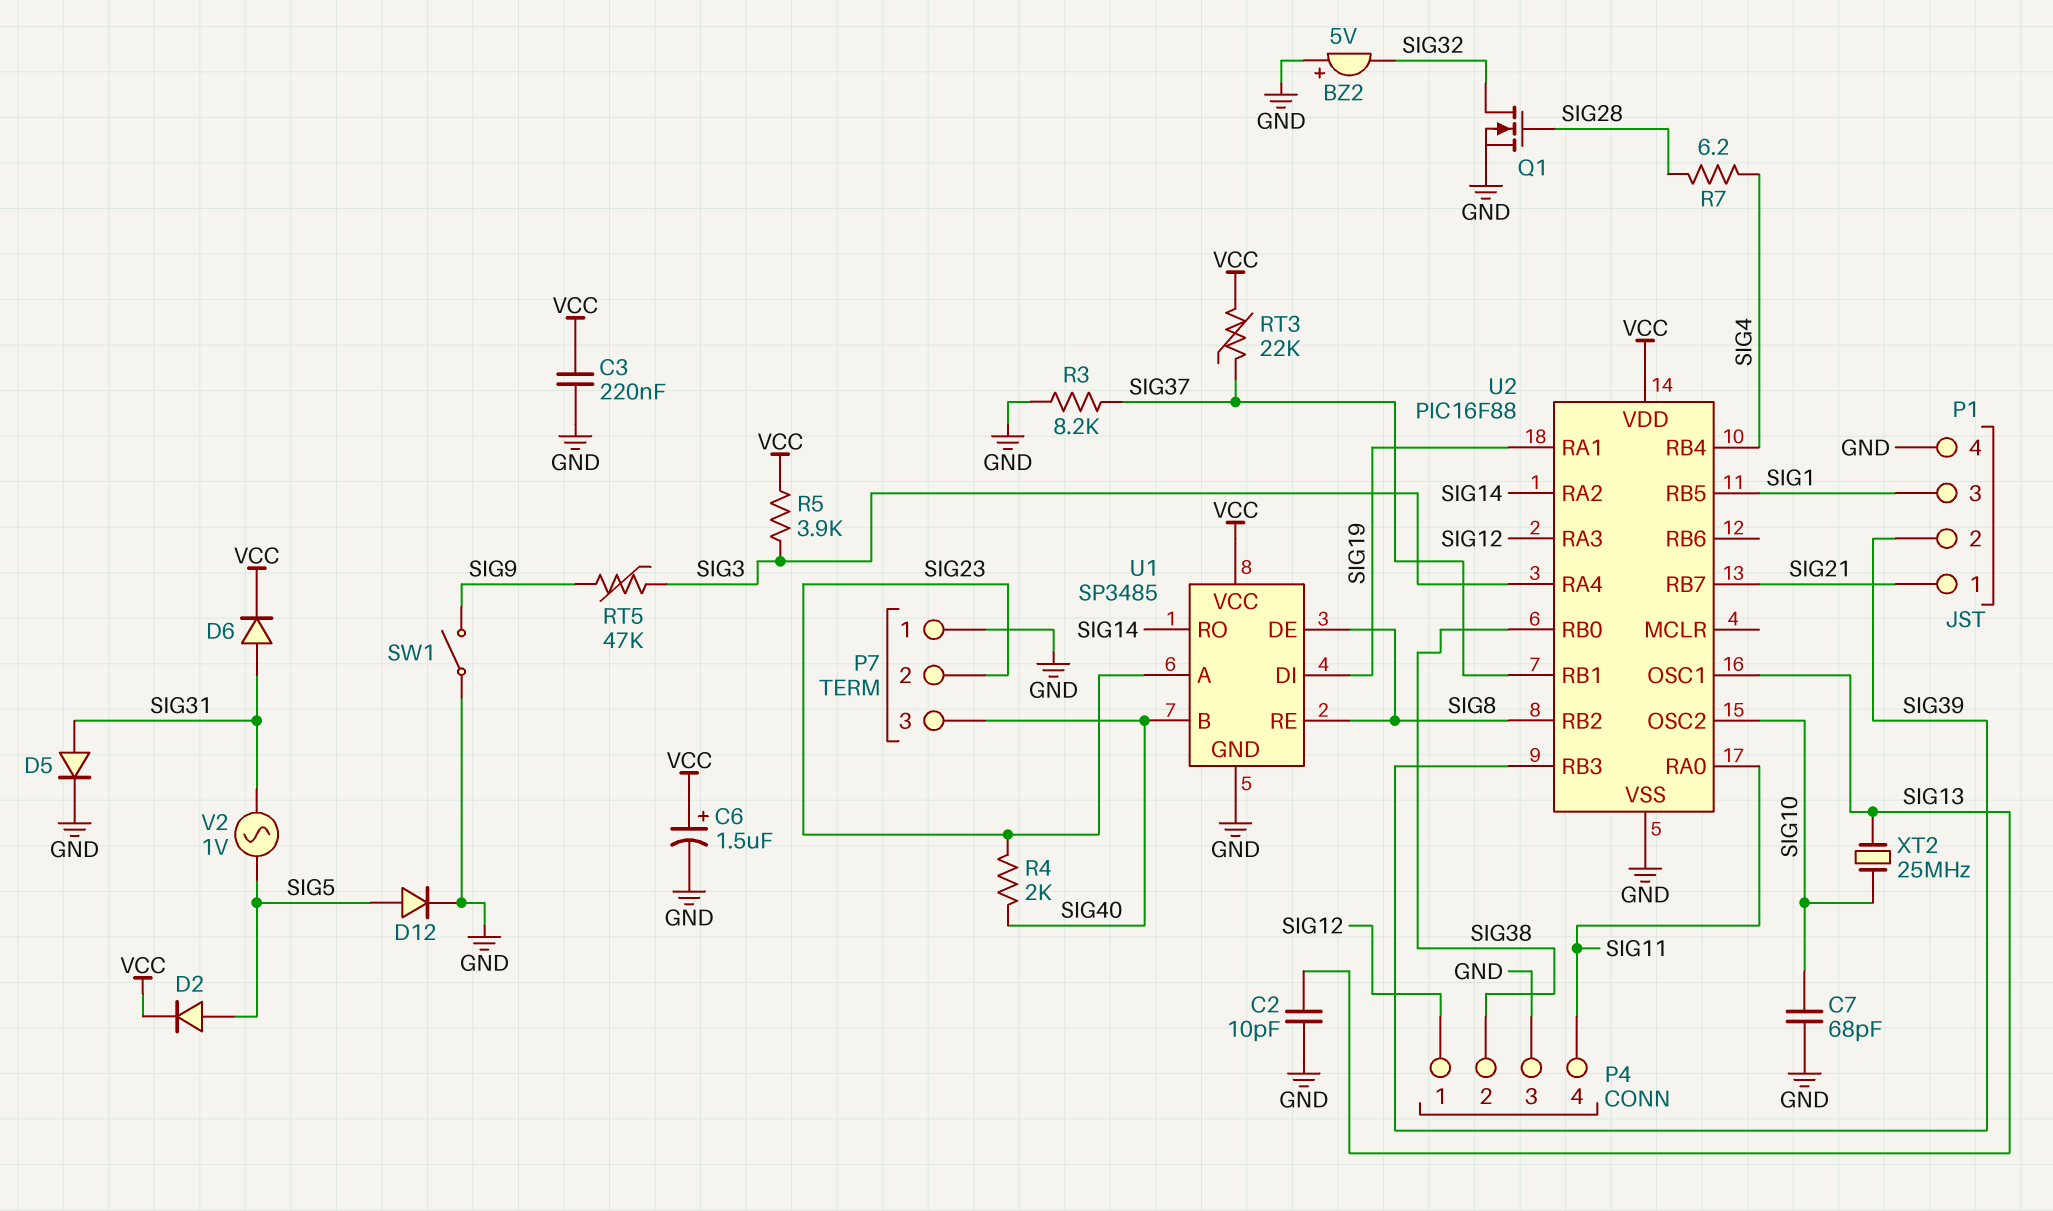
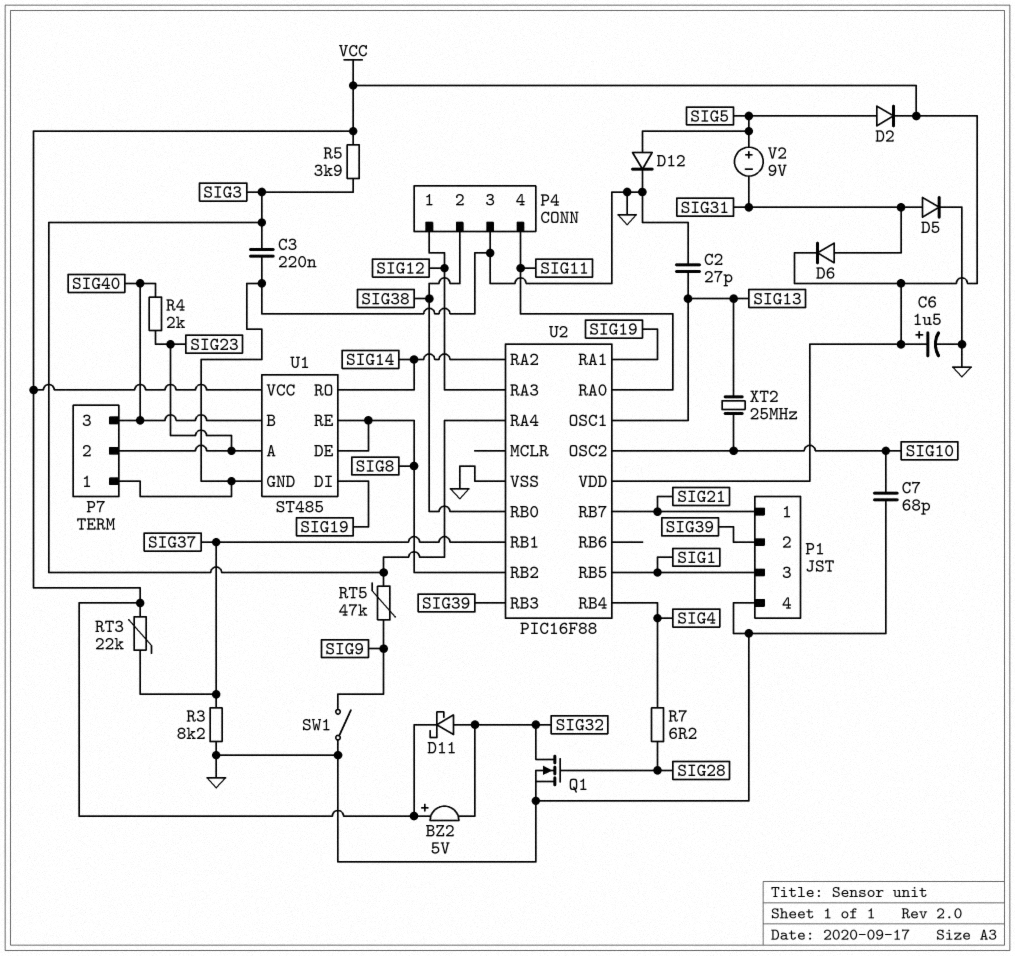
BZ2: buzzer 5V (plus GND, minus SIG32) -> buzzer 5V (plus VCC, minus SIG32)
C2: 10pF (GND, SIG13) -> 27pF (GND, SIG13)
C3: 220nF (GND, VCC) -> 220nF (GND, SIG3)
D11: none -> schottky (A SIG32, K VCC)
U1: SP3485 -> ST485
V2: AC 1V (SIG5, SIG31) -> 9V (plus SIG5, minus SIG31)

